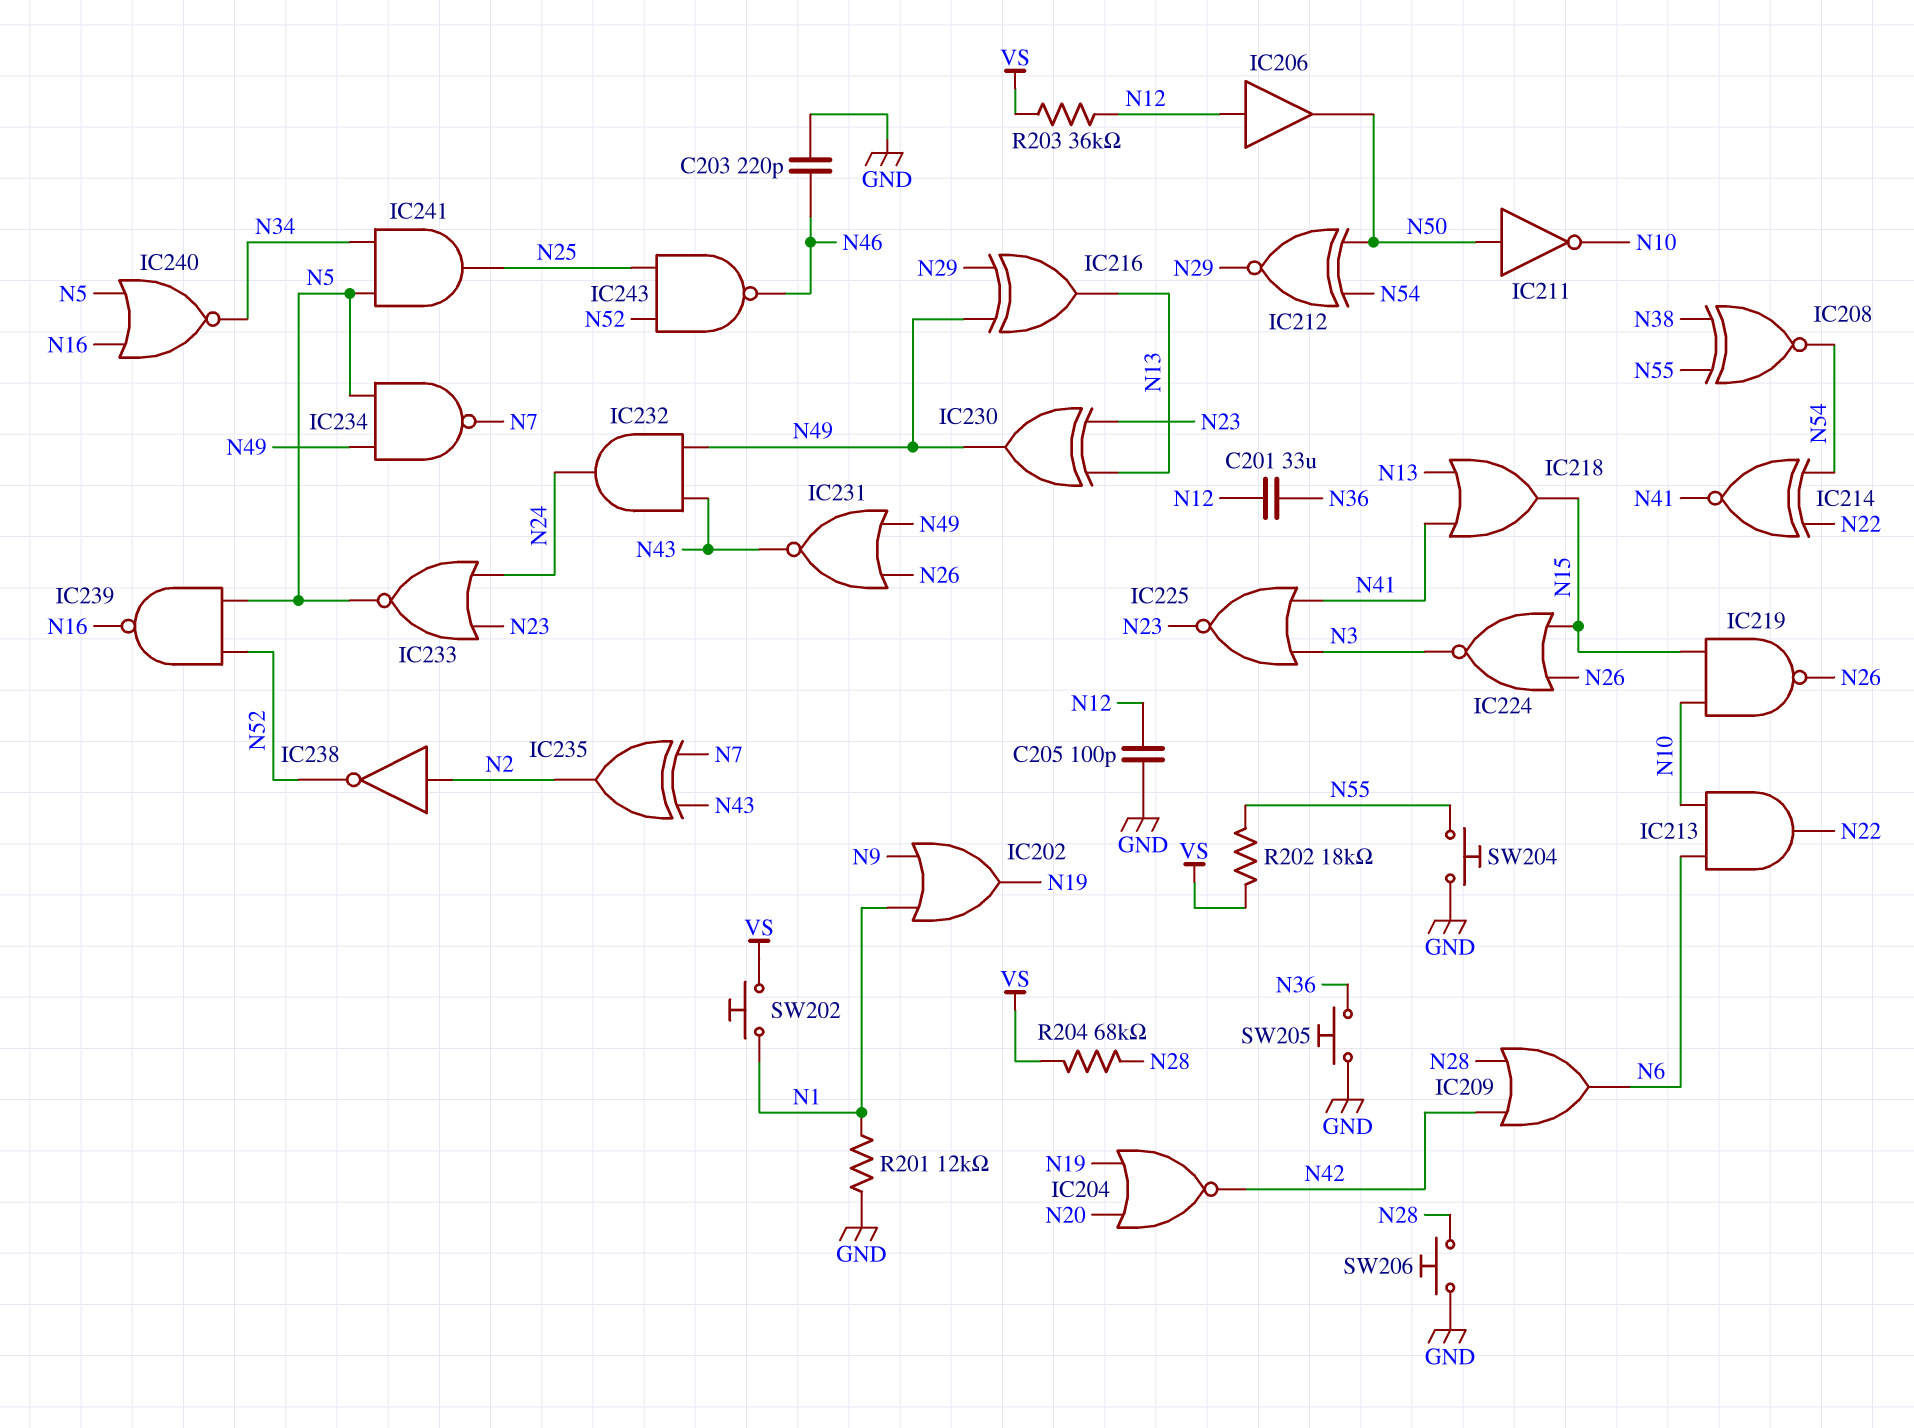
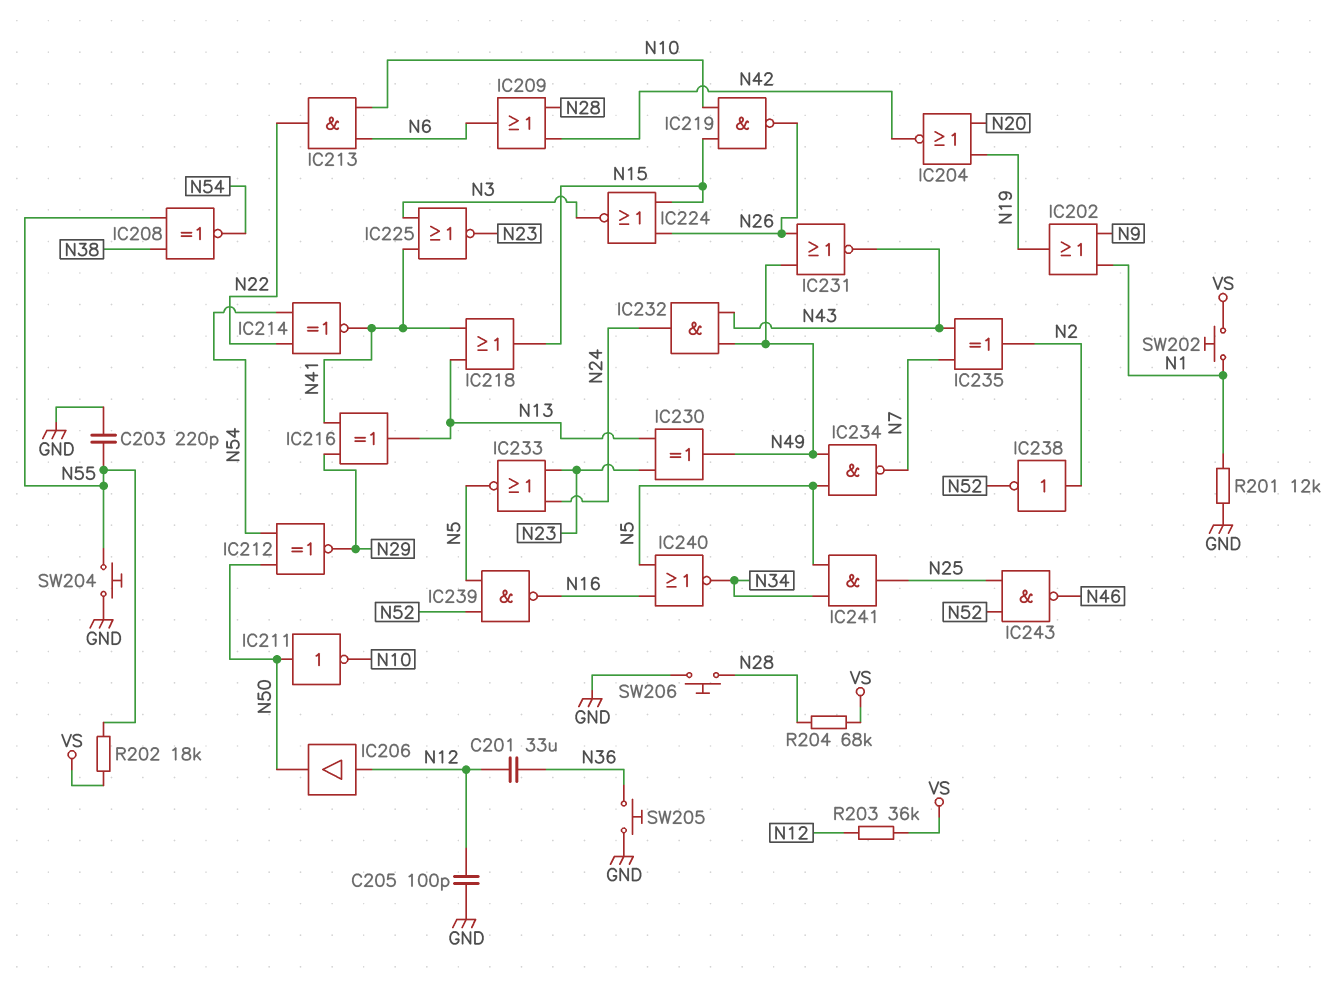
C203: 220pF (GND, N46) -> 220pF (GND, N55)
IC216: XOR (in N29, in N49, out N13) -> XOR (in N29, in N41, out N13)

